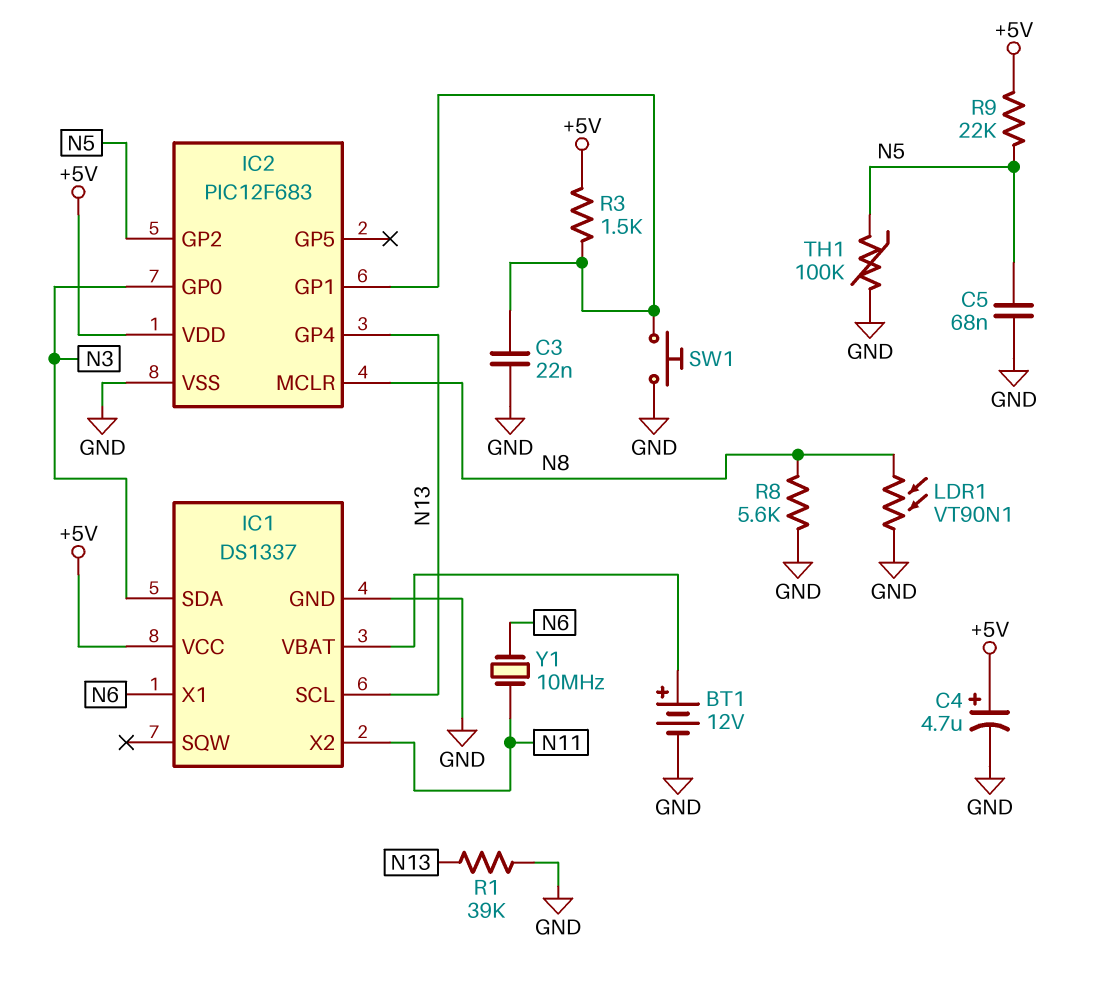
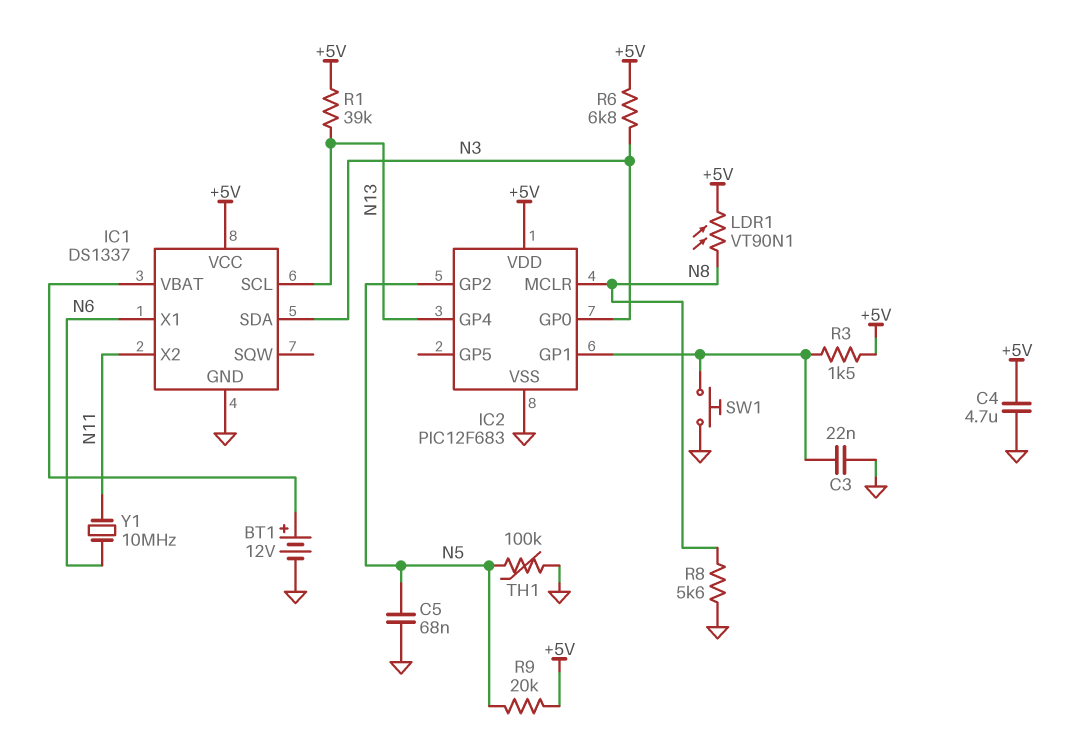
C4: 4.7uF (plus +5V, minus GND) -> 4.7uF (+5V, GND)
LDR1: VT90N1 (GND, N8) -> VT90N1 (+5V, N8)
R1: 39k (GND, N13) -> 39k (+5V, N13)
R6: none -> 6.8k (+5V, N3)
R9: 22k (+5V, N5) -> 20k (+5V, N5)

